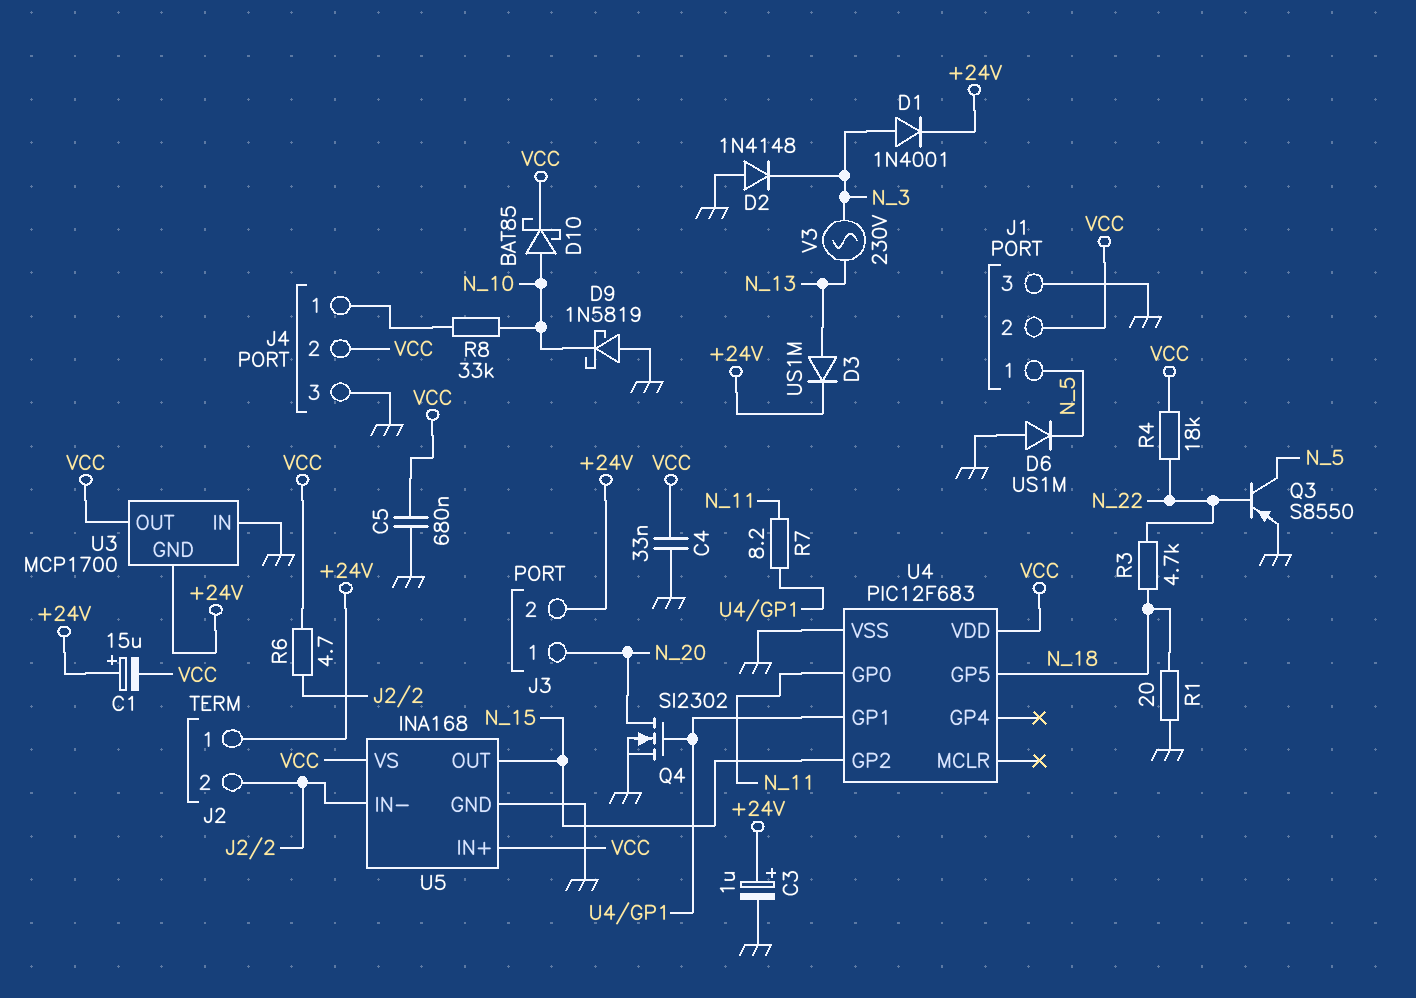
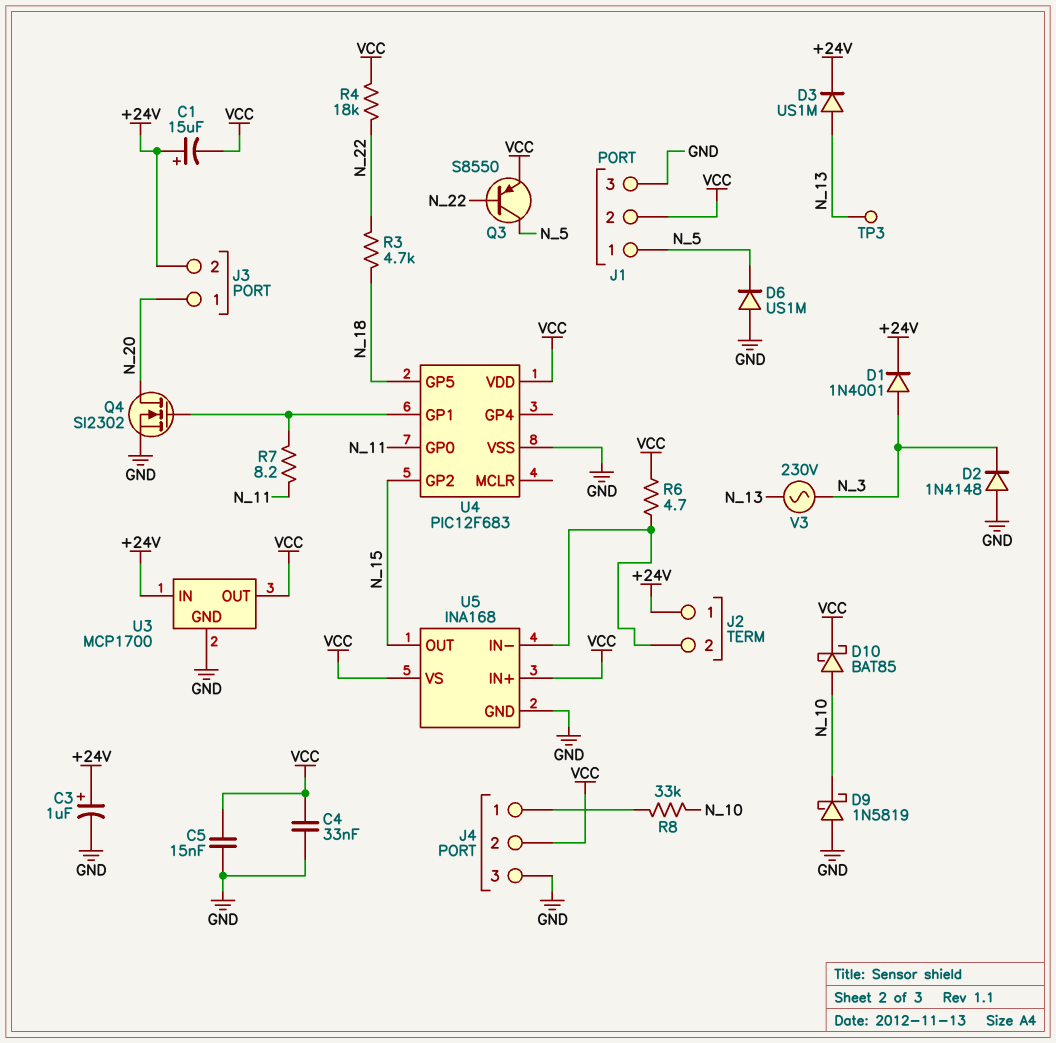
C5: 680nF (GND, VCC) -> 15nF (GND, VCC)
Q3: PNP S8550 (B N_22, C N_5, E GND) -> PNP S8550 (B N_22, C N_5, E VCC)
R1: 20 (GND, N_18) -> none
TP3: none -> test point (N_13)
U3 pin GND: +24V -> GND
U3 pin IN: GND -> +24V

